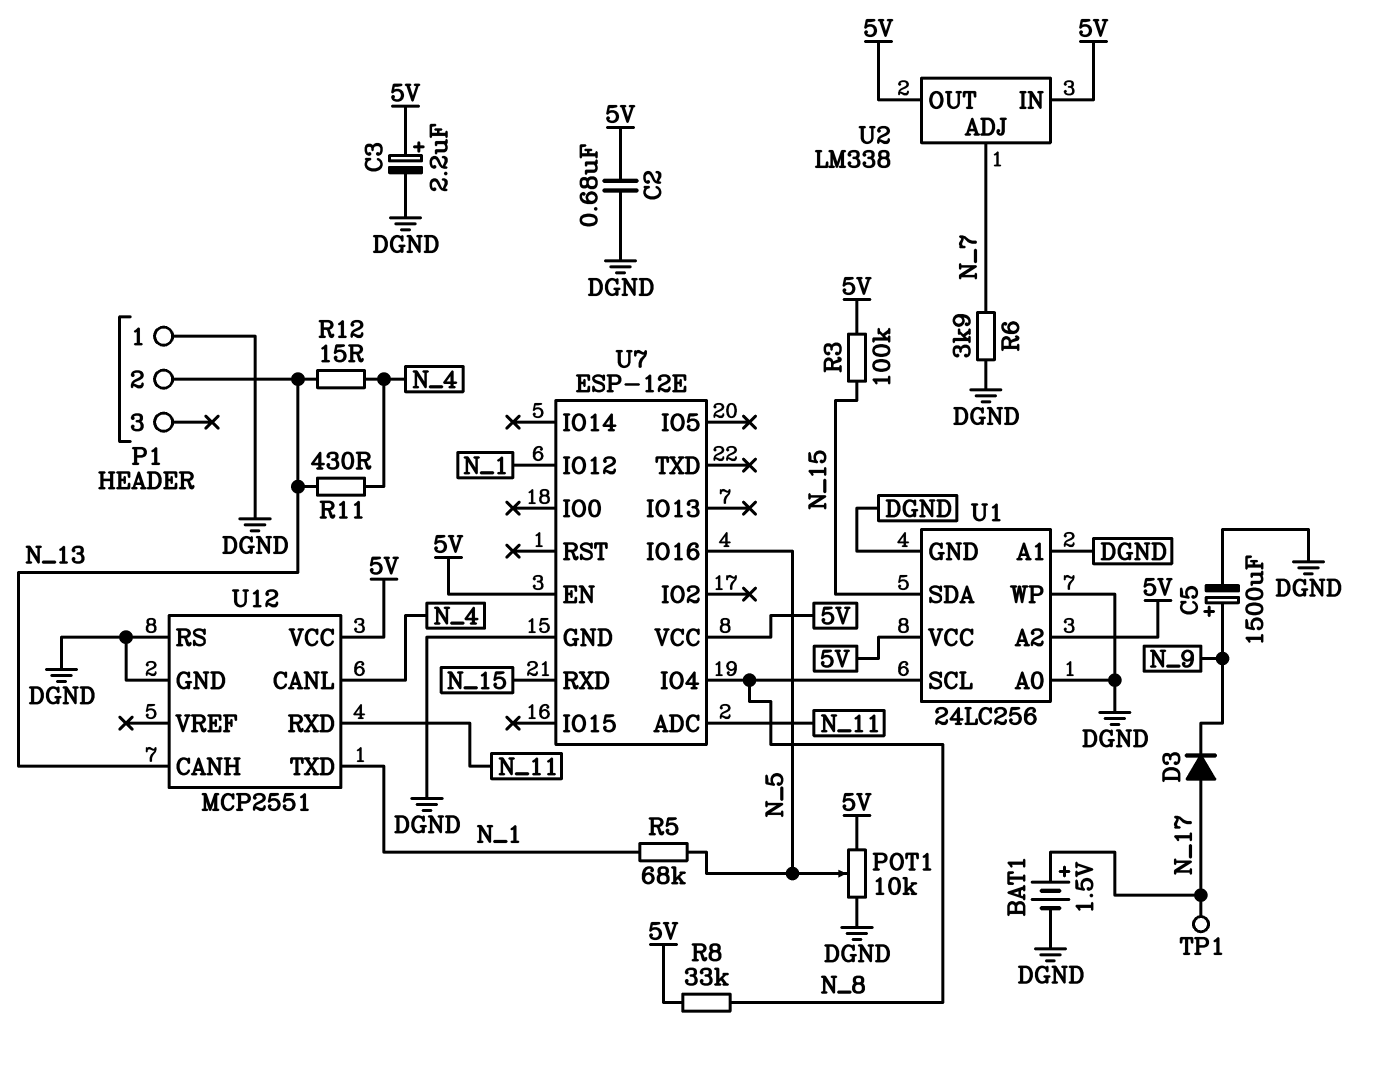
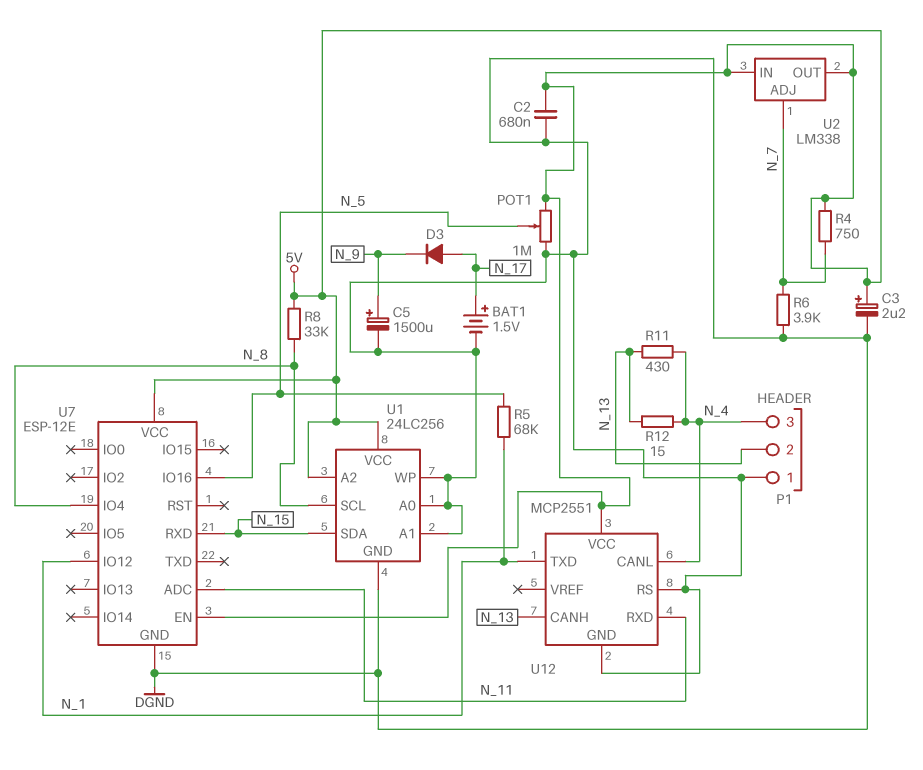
P1 pin 3: none -> N_4
POT1: 10k (5V, DGND, wiper N_5) -> 1M (5V, DGND, wiper N_5)
R3: 100k (5V, N_15) -> none
R4: none -> 750 (5V, N_7)
TP1: test point (N_17) -> none

